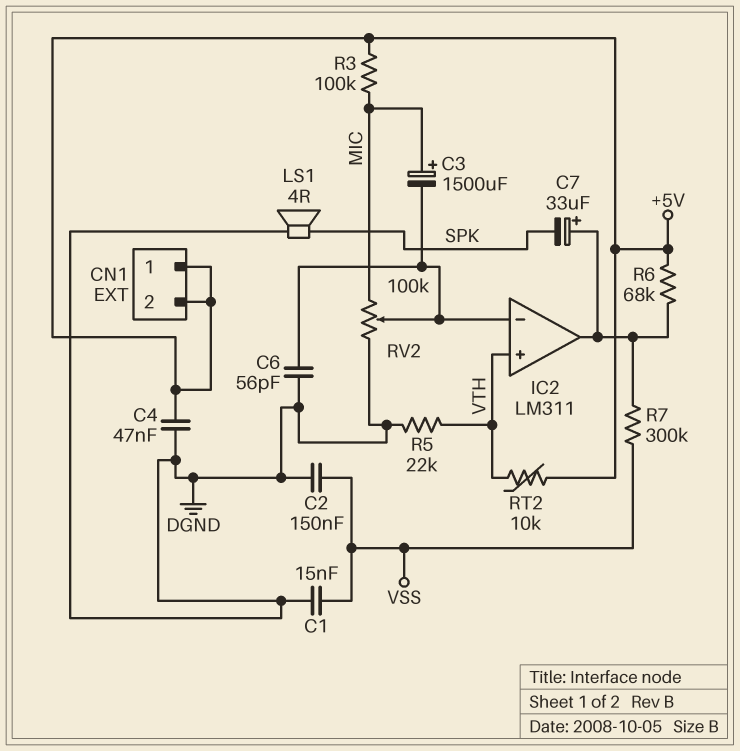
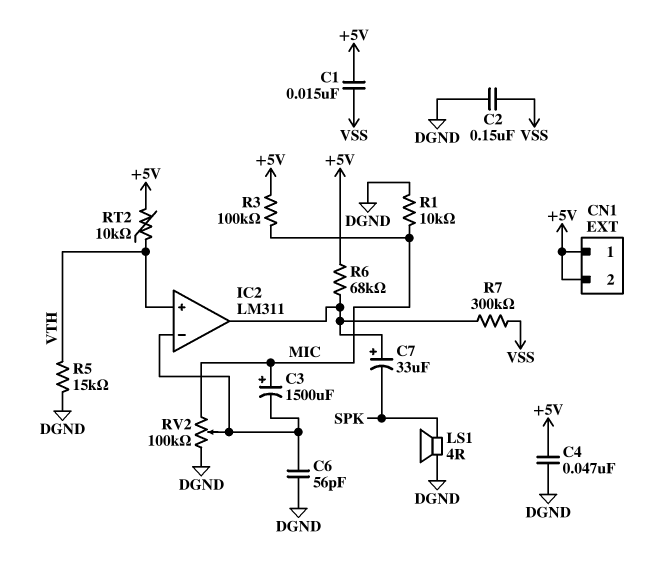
C1: 15nF (DGND, VSS) -> 15nF (+5V, VSS)
R1: none -> 10k (DGND, MIC)
R5: 22k (DGND, VTH) -> 15k (DGND, VTH)

